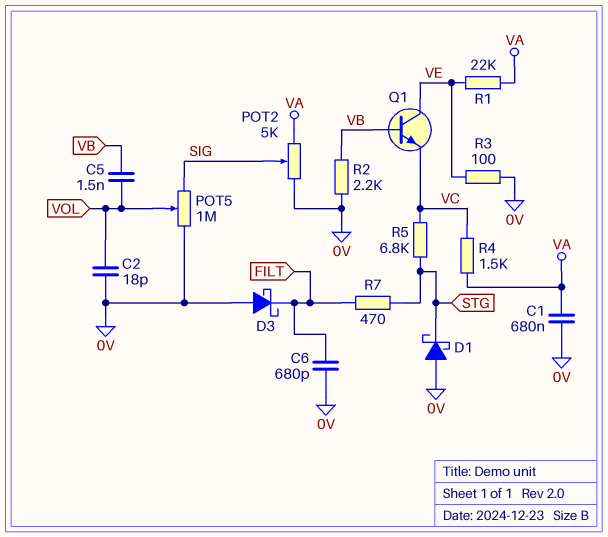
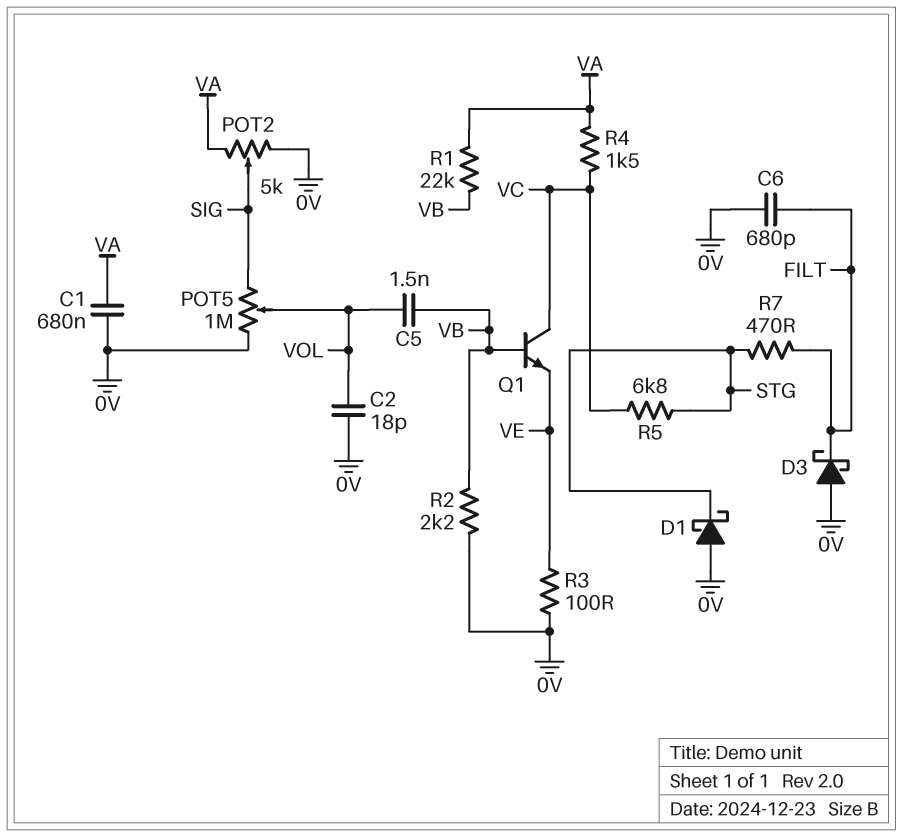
Q1: NPN (B VB, C VE, E VC) -> NPN (B VB, C VC, E VE)
R1: 22k (VA, VE) -> 22k (VA, VB)

